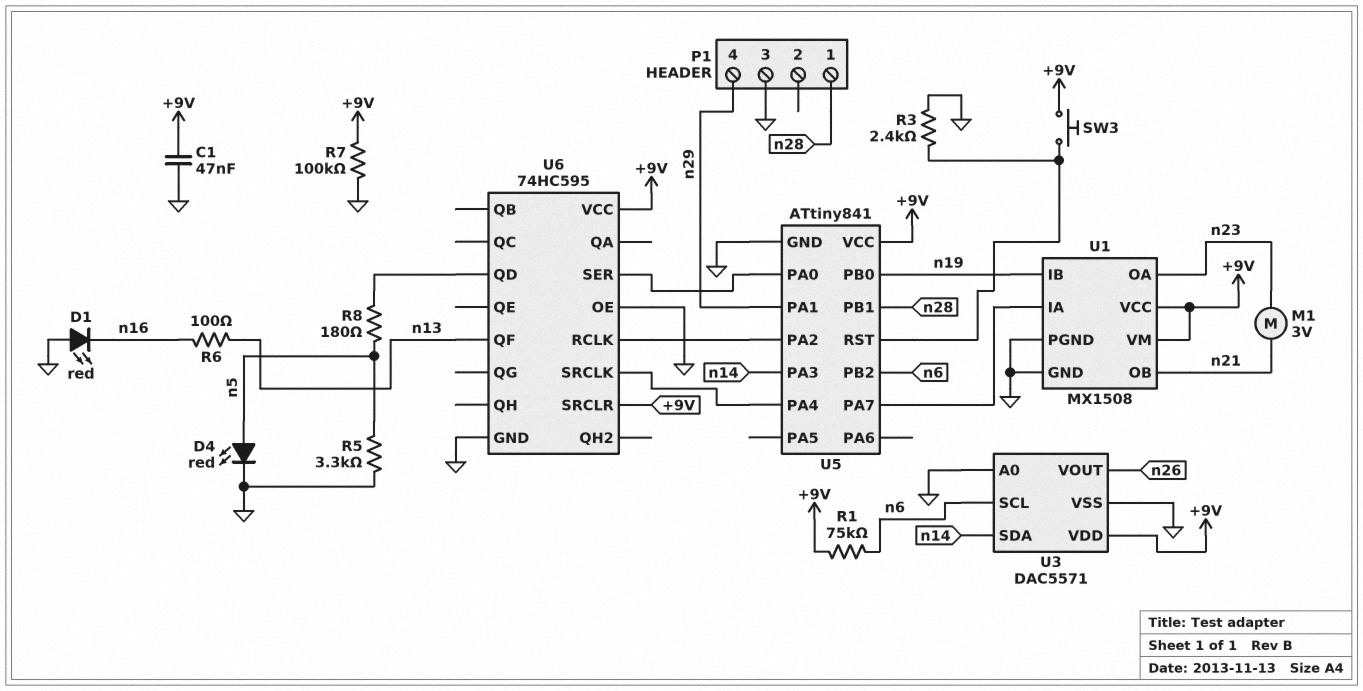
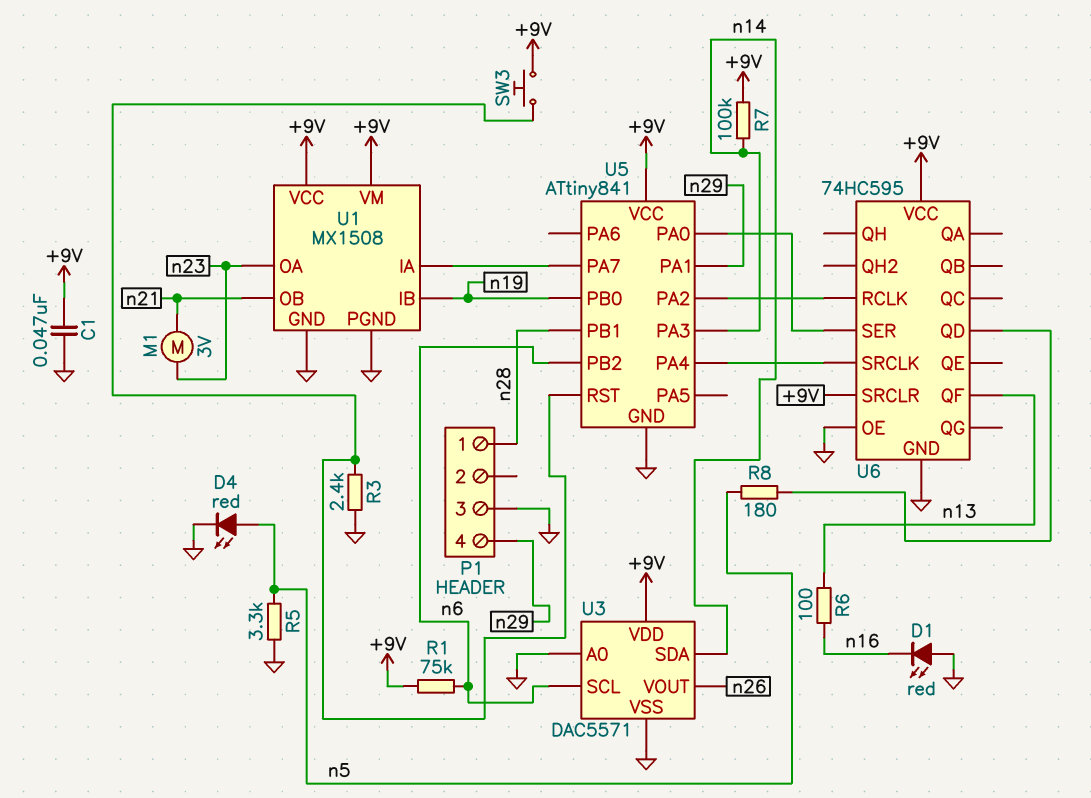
R7: 100k (+9V, GND) -> 100k (+9V, n14)

